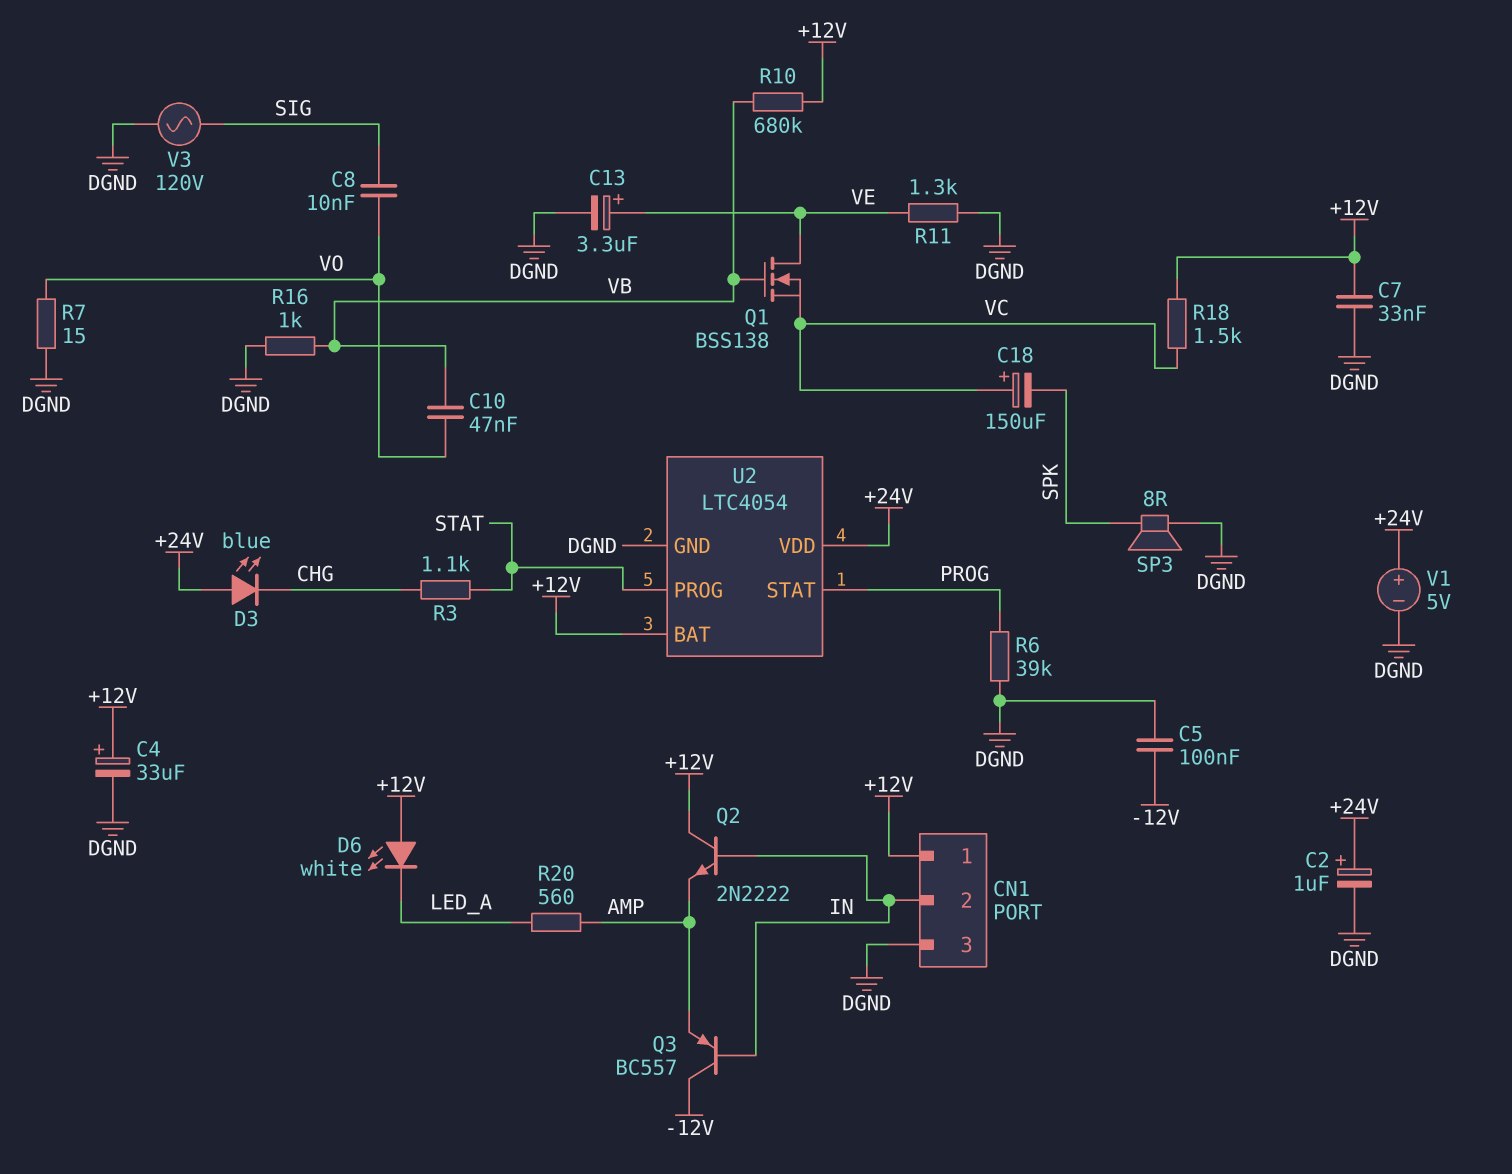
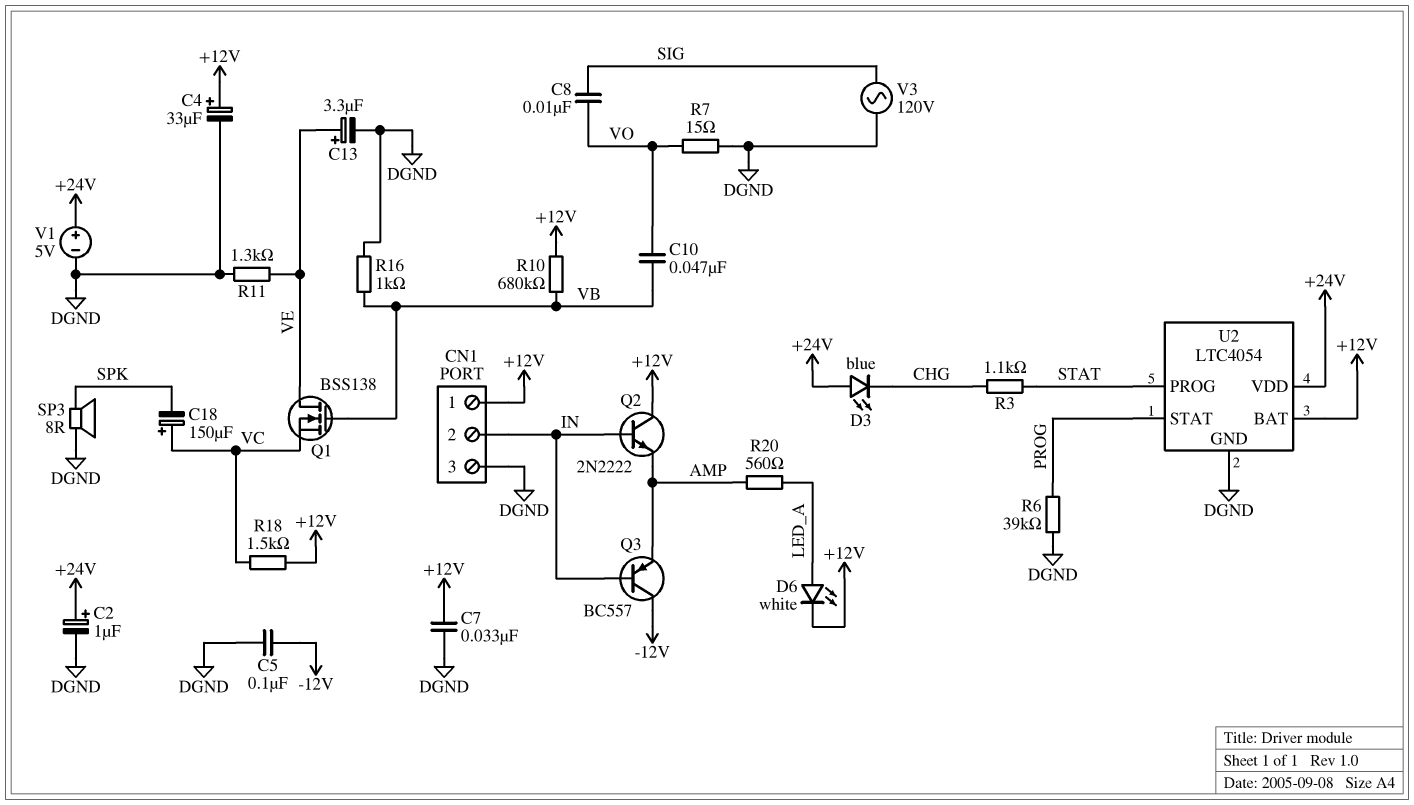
D6: LED white (A +12V, K LED_A) -> LED white (A LED_A, K +12V)

